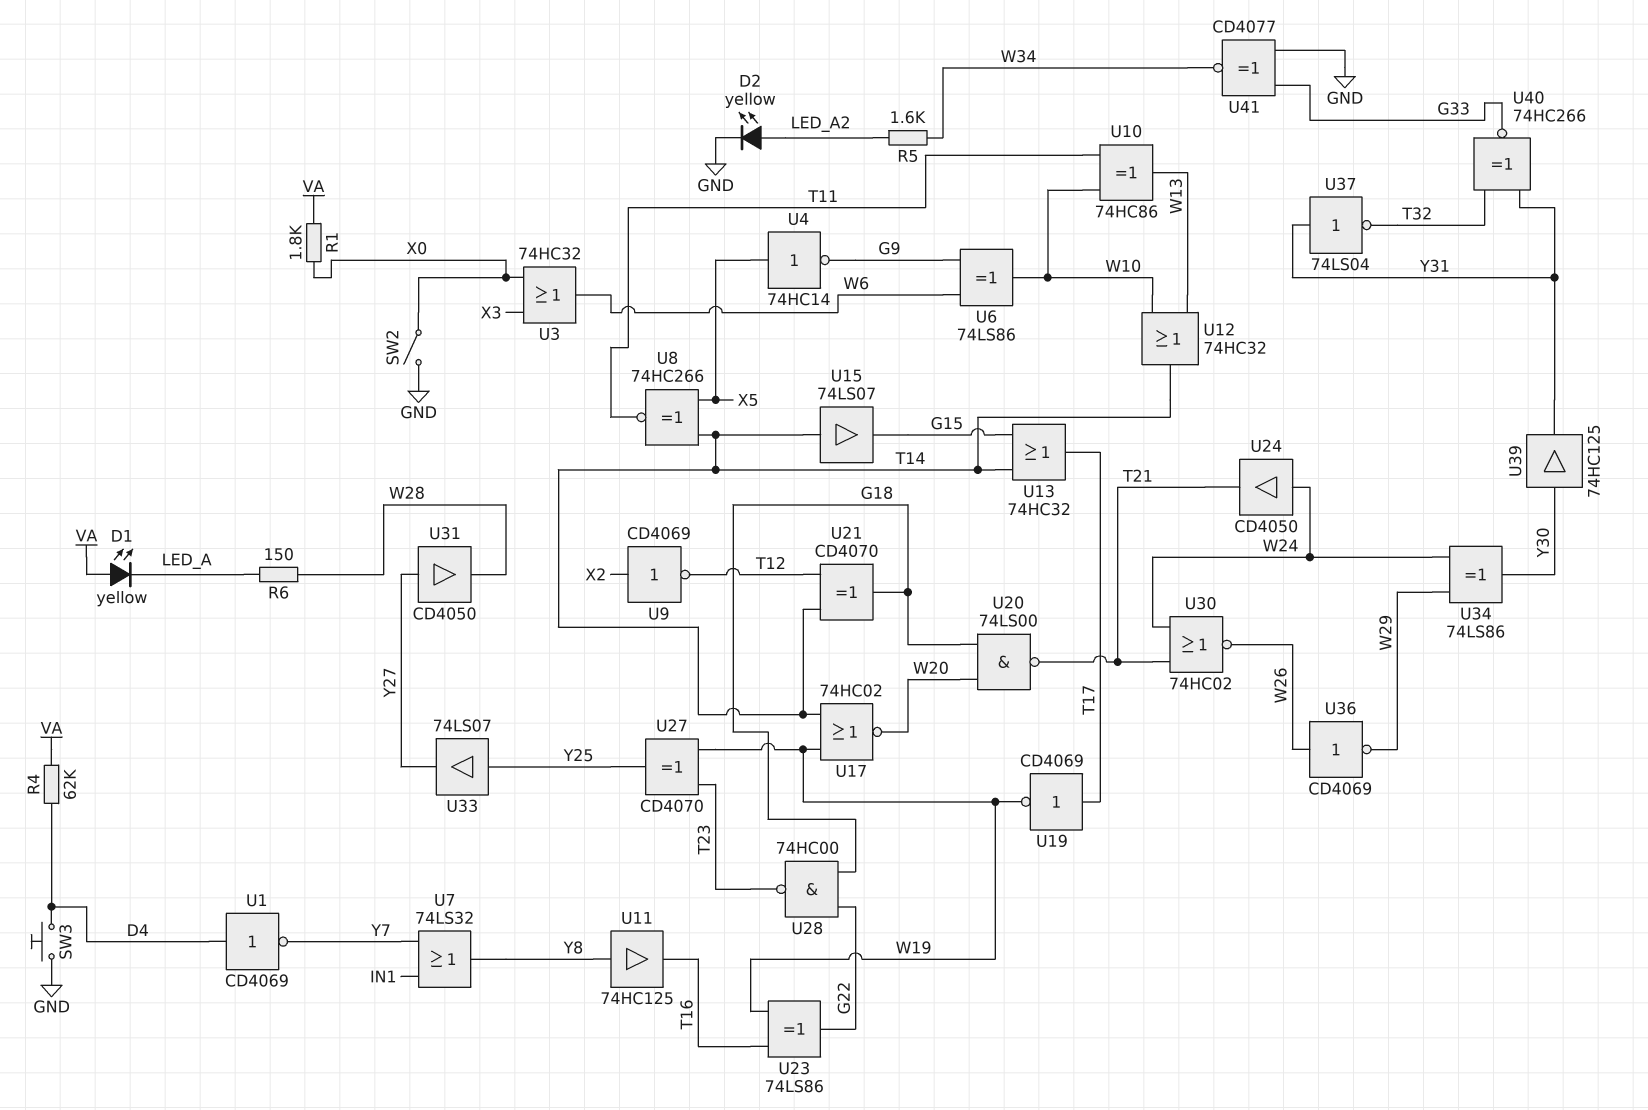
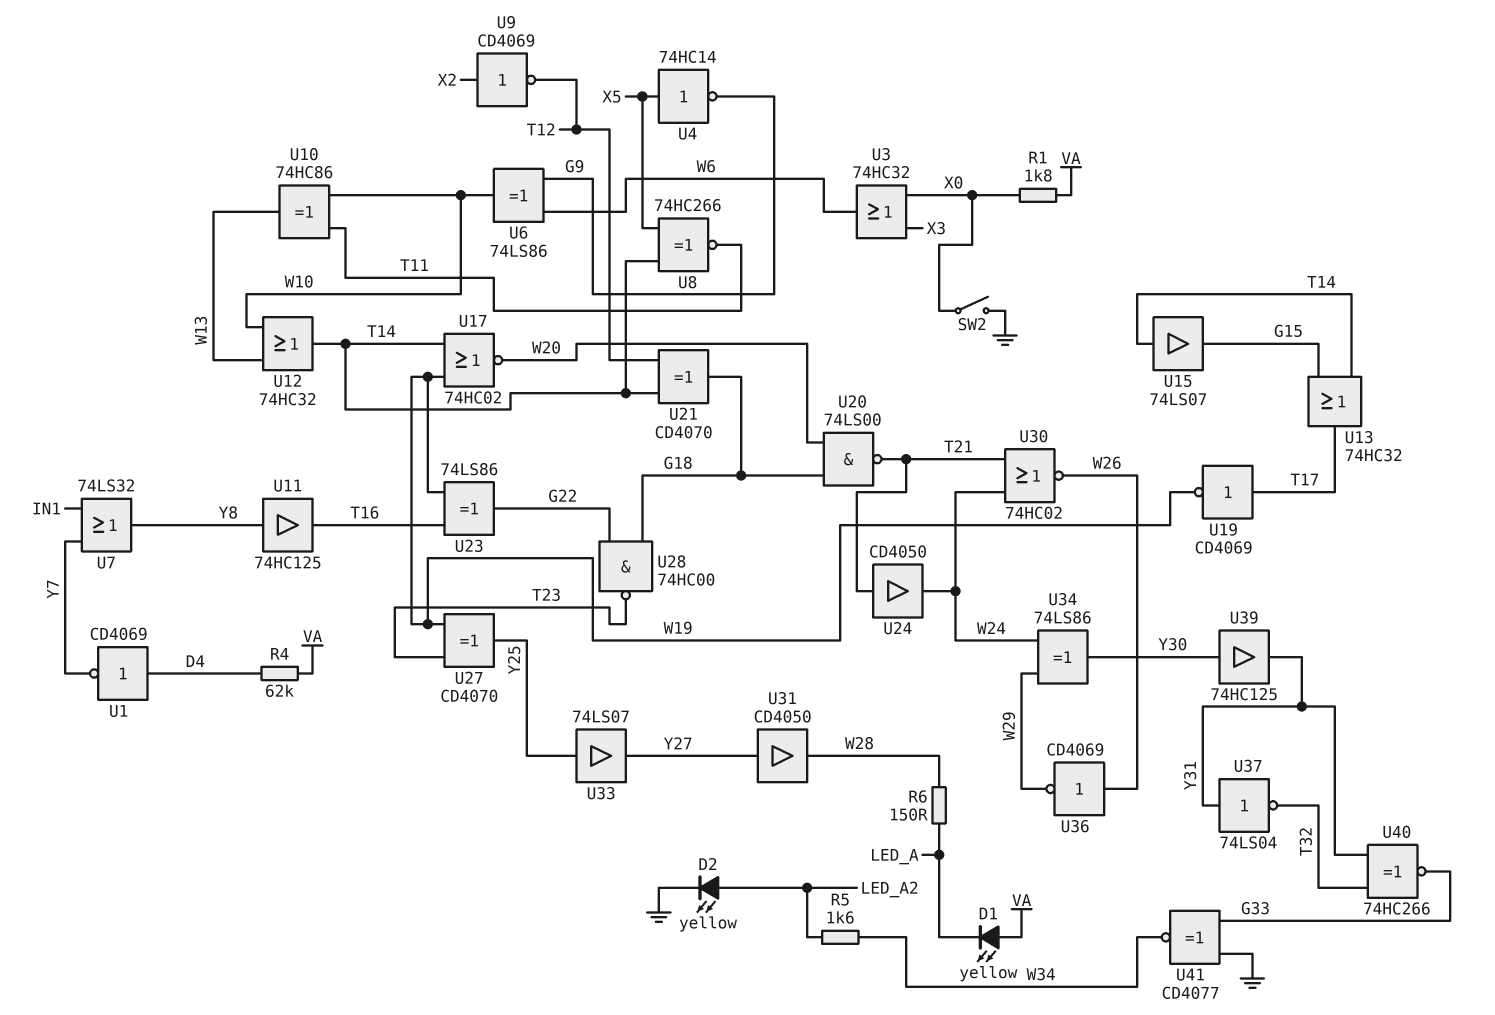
SW3: button (D4, GND) -> none
U24: buffer CD4050 (in W24, out T21) -> buffer CD4050 (in T21, out W24)

